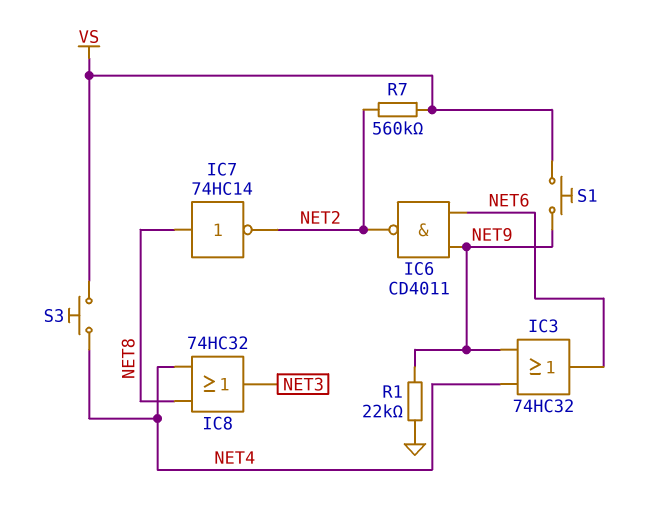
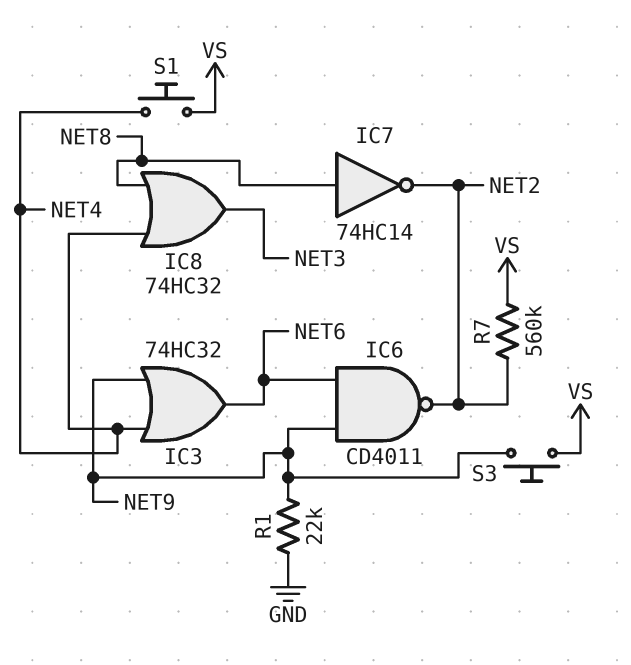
S1: button (NET9, VS) -> button (NET4, VS)
S3: button (NET4, VS) -> button (NET9, VS)

